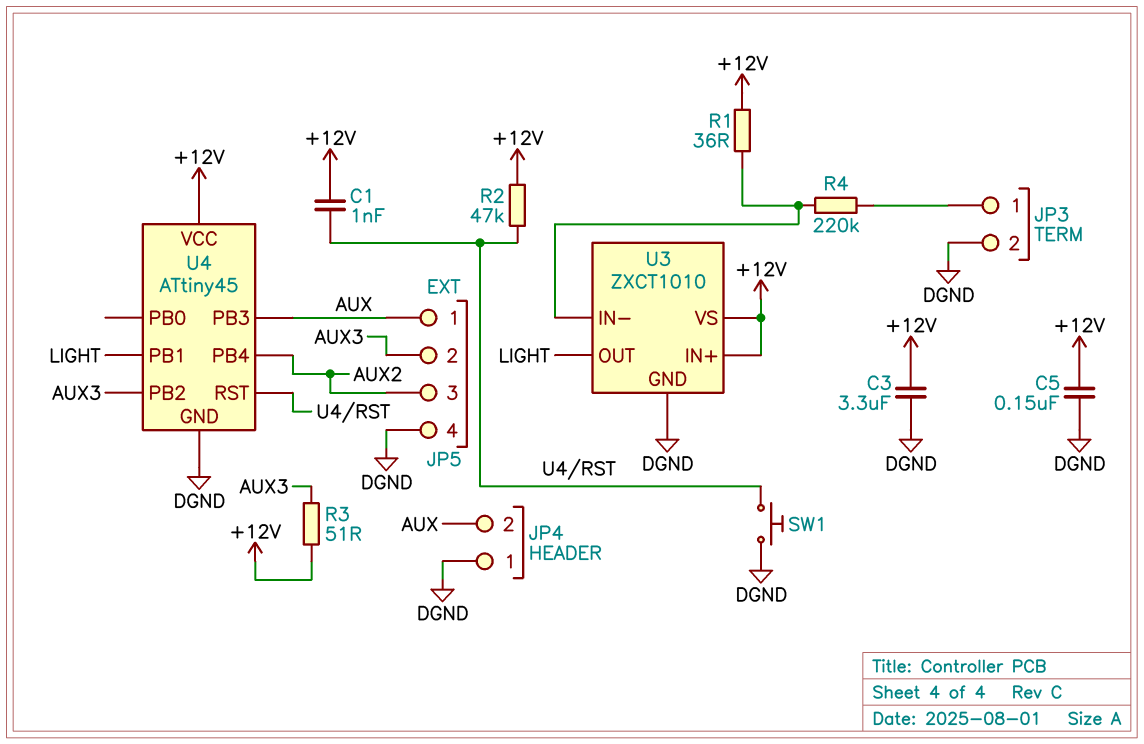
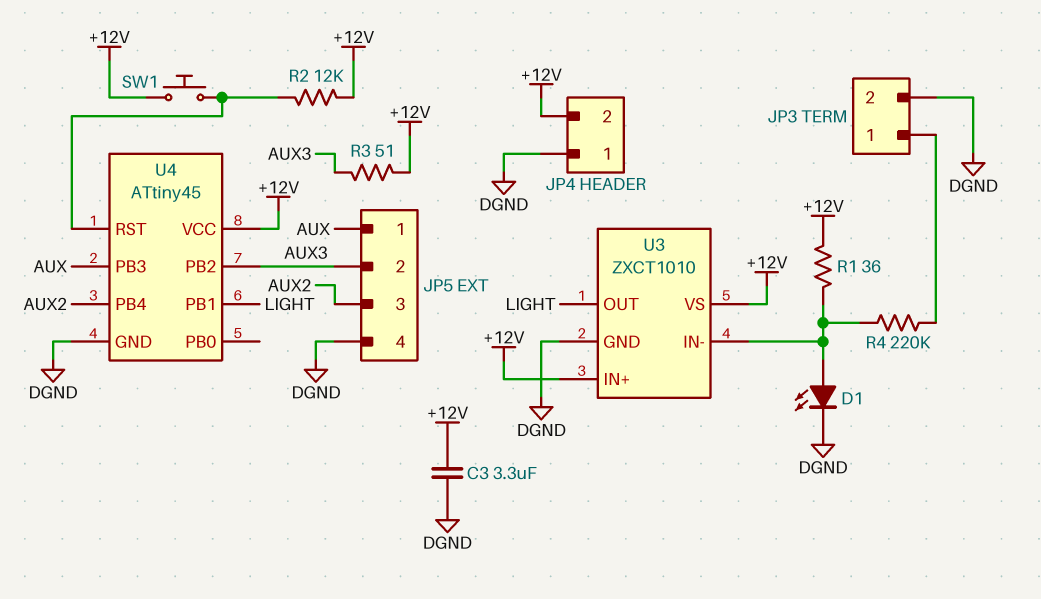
C1: 1nF (+12V, U4/RST) -> none
C5: 150nF (+12V, DGND) -> none
D1: none -> LED (A U3/IN-, K DGND)
JP4 pin 2: AUX -> +12V
R2: 47k (+12V, U4/RST) -> 12k (+12V, U4/RST)
SW1: button (DGND, U4/RST) -> button (+12V, U4/RST)

